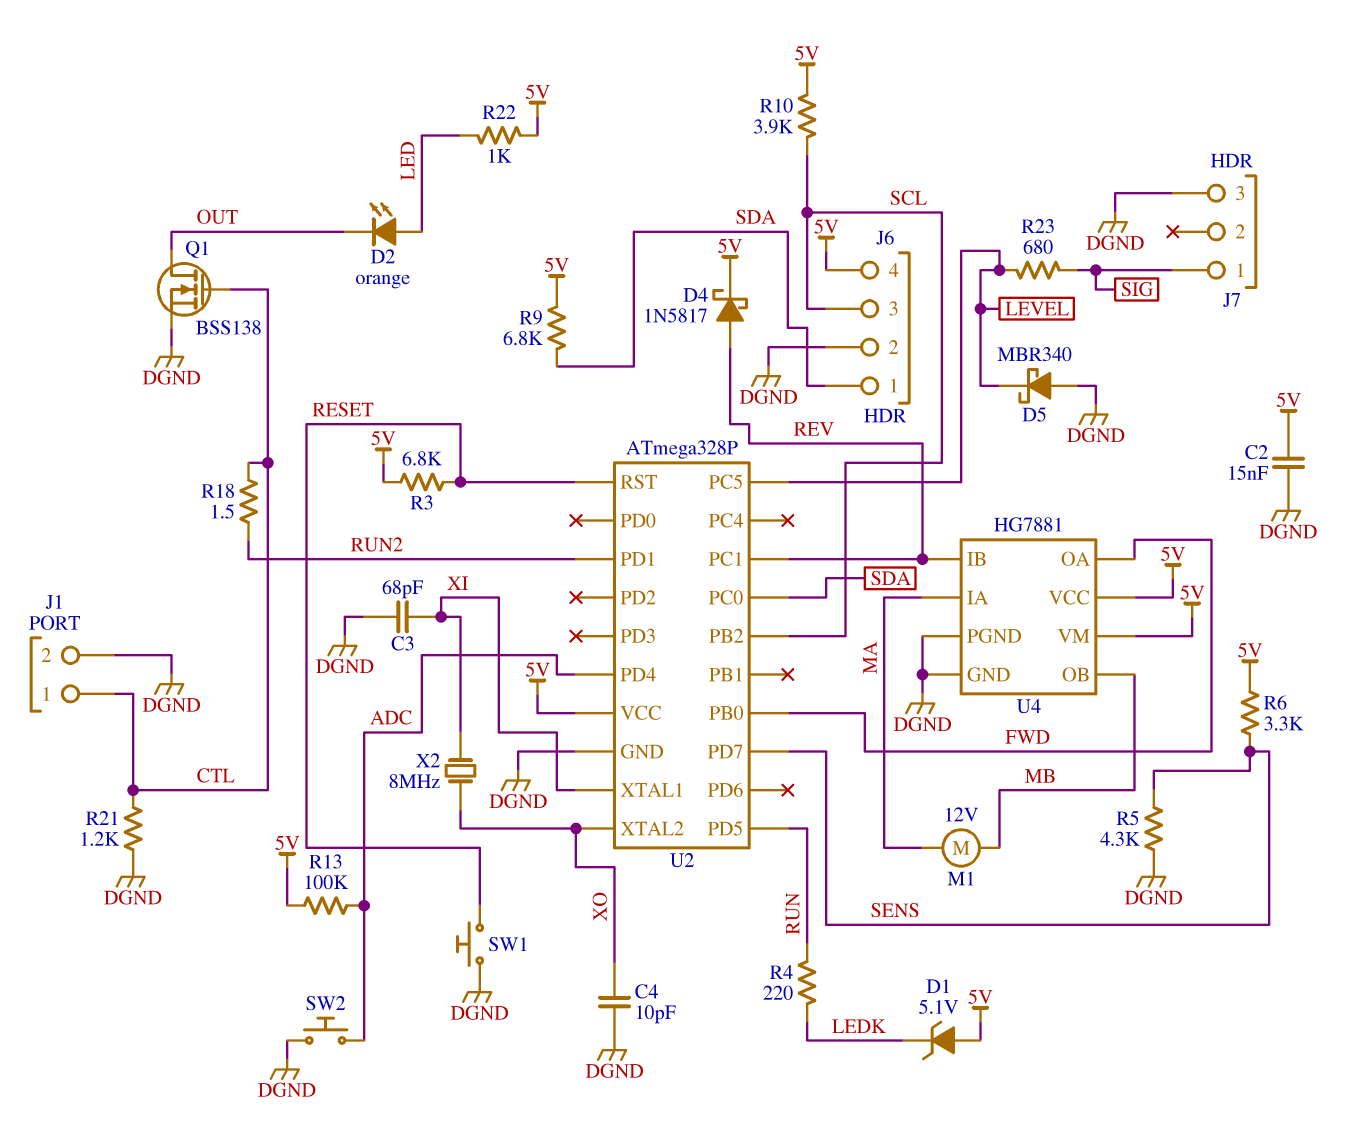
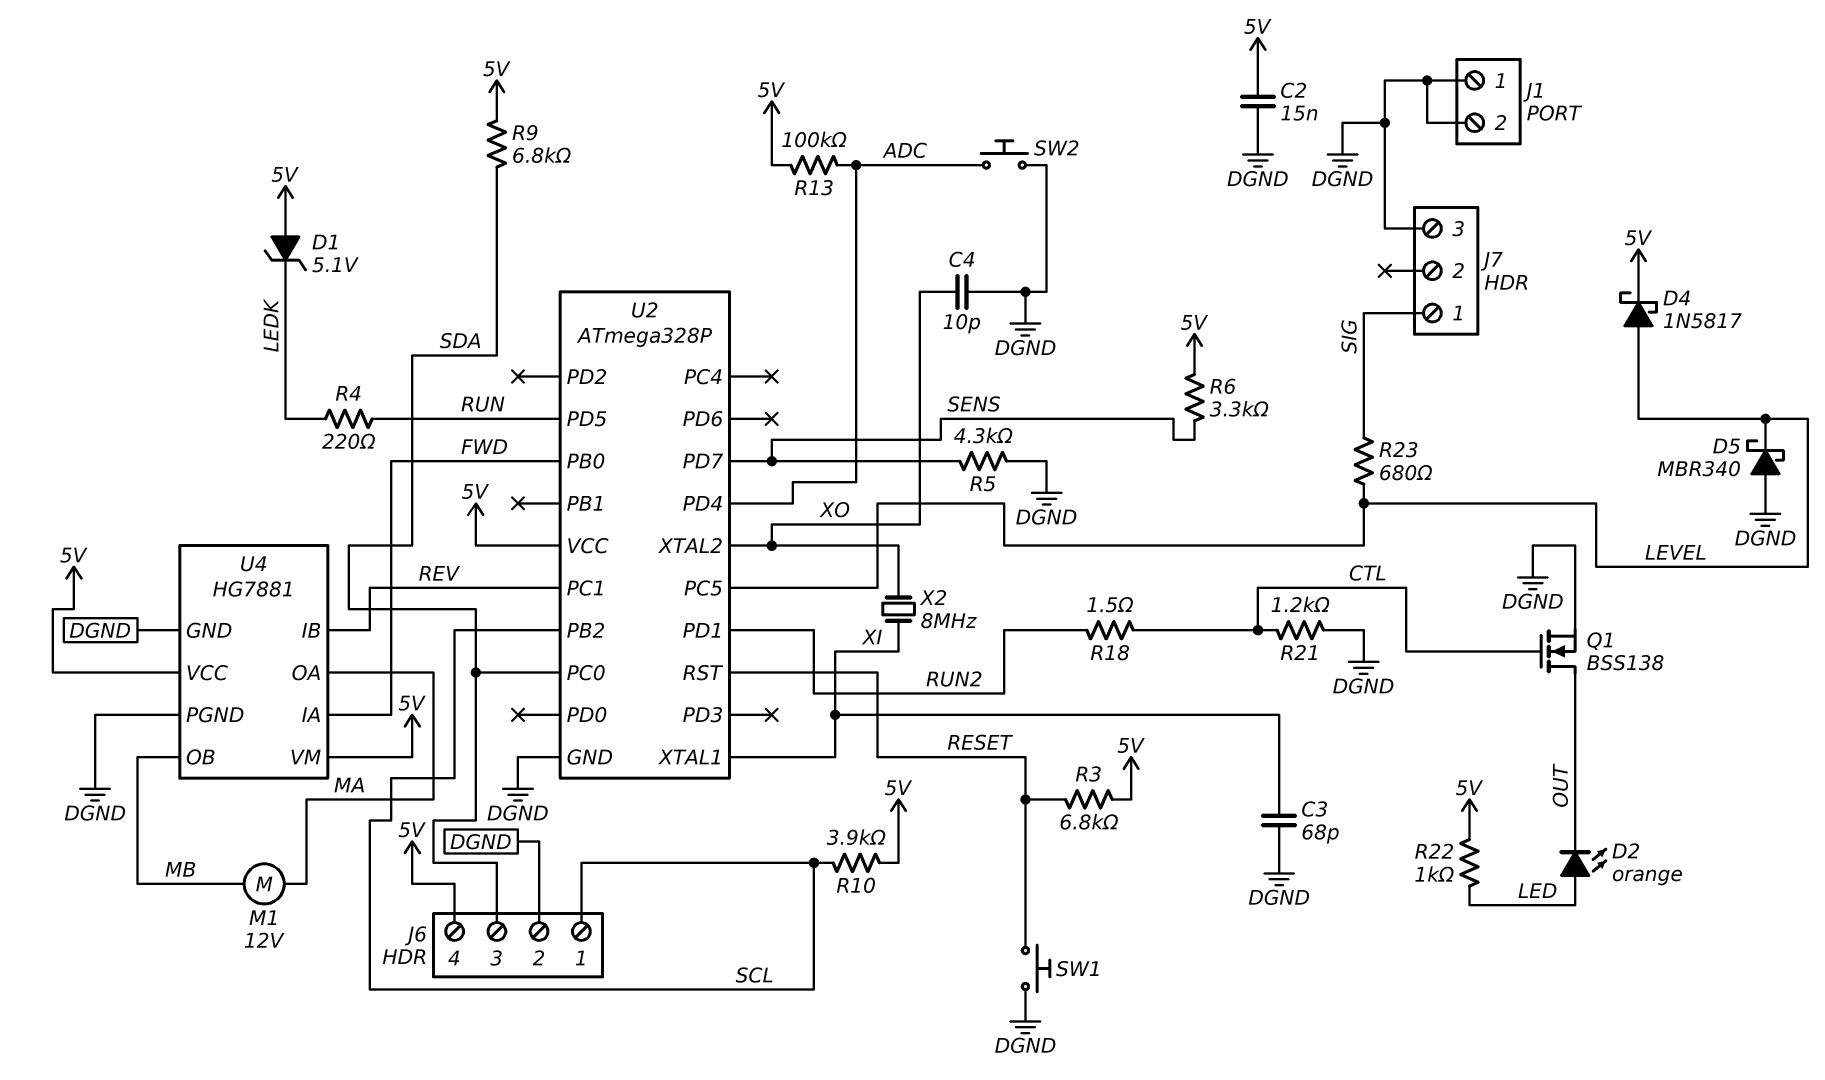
D4: schottky 1N5817 (A REV, K 5V) -> schottky 1N5817 (A LEVEL, K 5V)
J1 pin 1: CTL -> DGND
J6 pin 1: SDA -> SCL
J6 pin 3: SCL -> SDA
U4 pin IA: MA -> FWD
U4 pin OA: FWD -> MA

